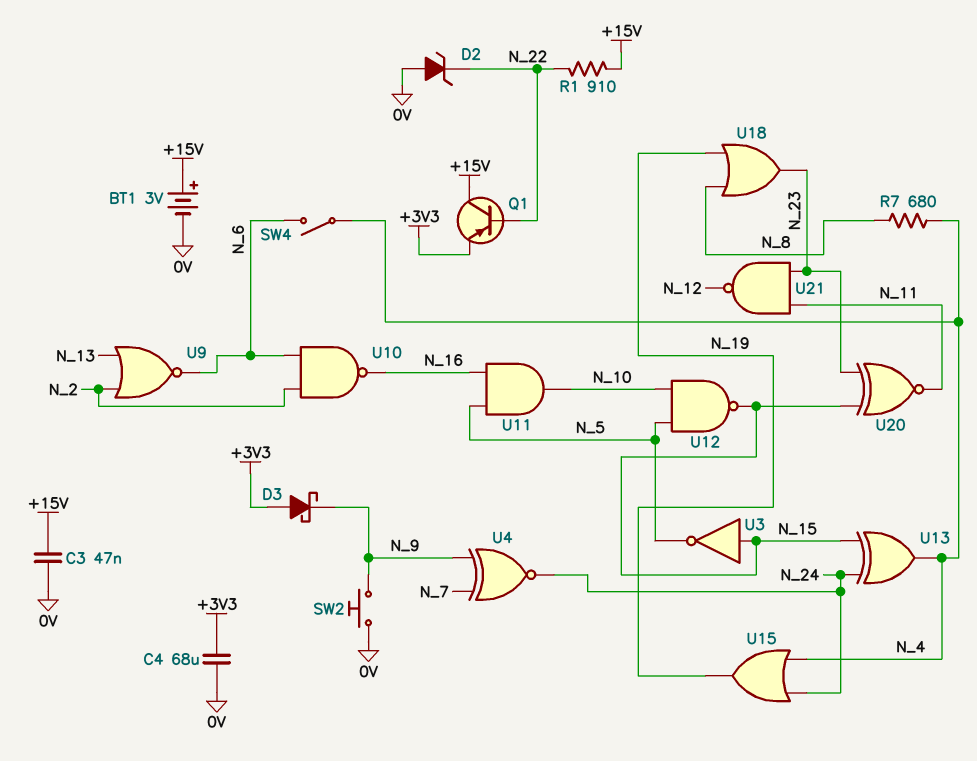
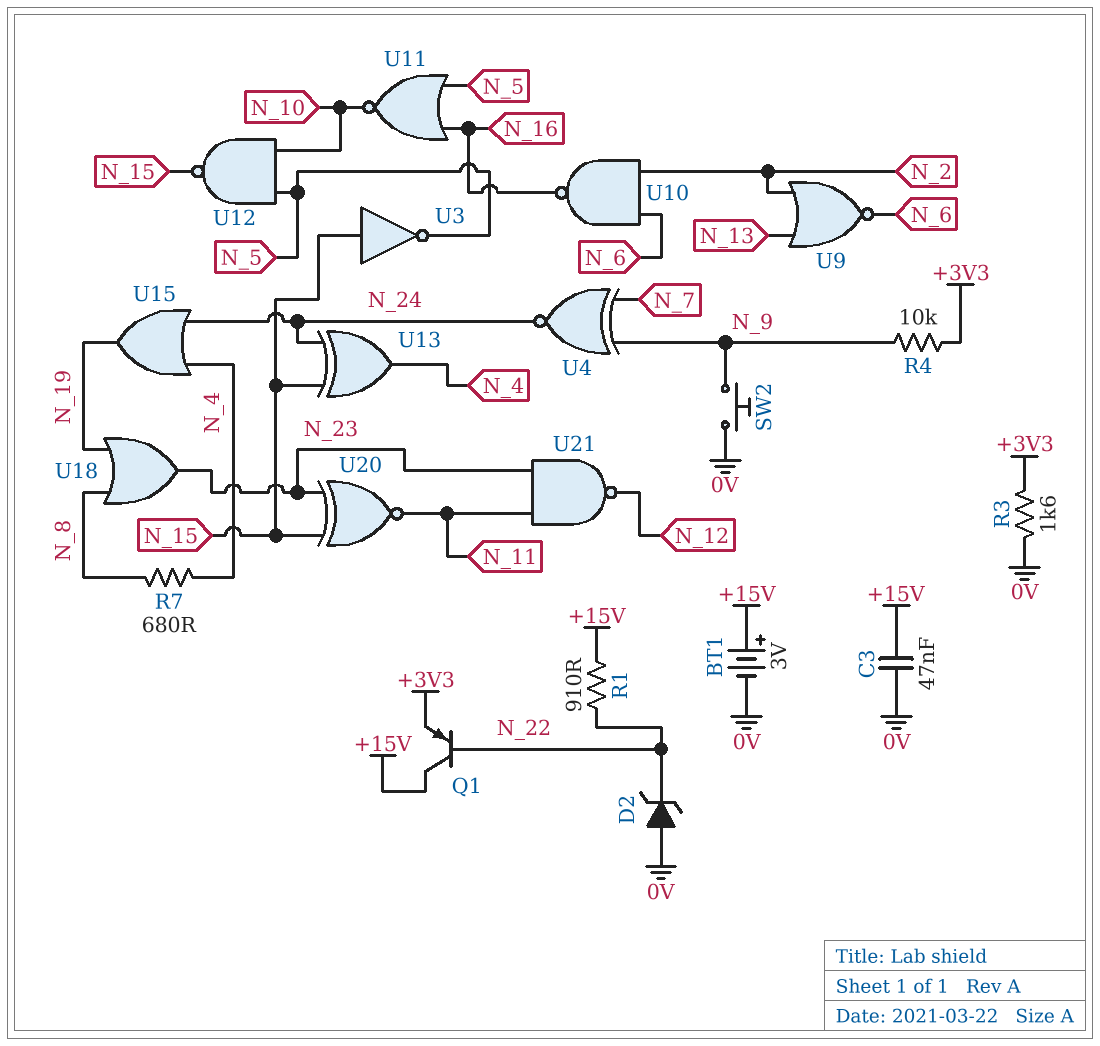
C4: 68uF (+3V3, 0V) -> none
D3: schottky (A +3V3, K N_9) -> none
R3: none -> 1.6k (+3V3, 0V)
R4: none -> 10k (+3V3, N_9)
SW4: switch (N_4, N_6) -> none
U11: AND (in N_5, in N_16, out N_10) -> NOR (in N_5, in N_16, out N_10)

